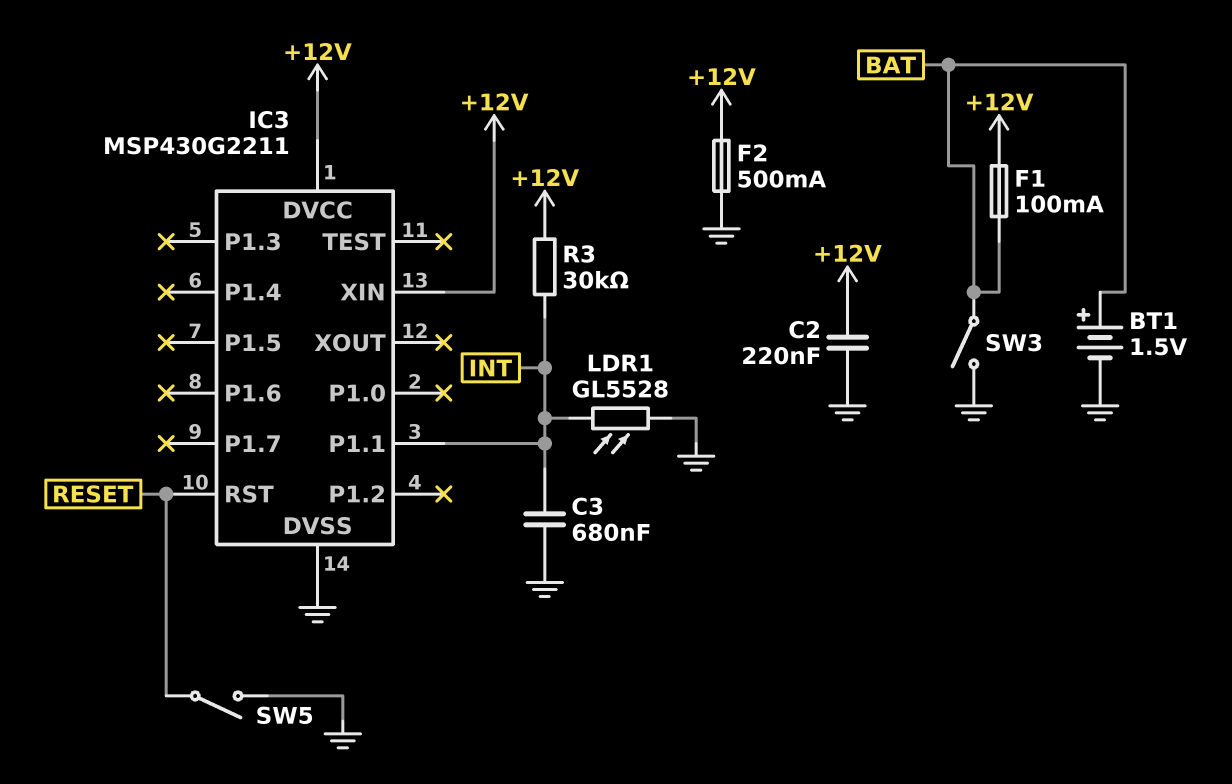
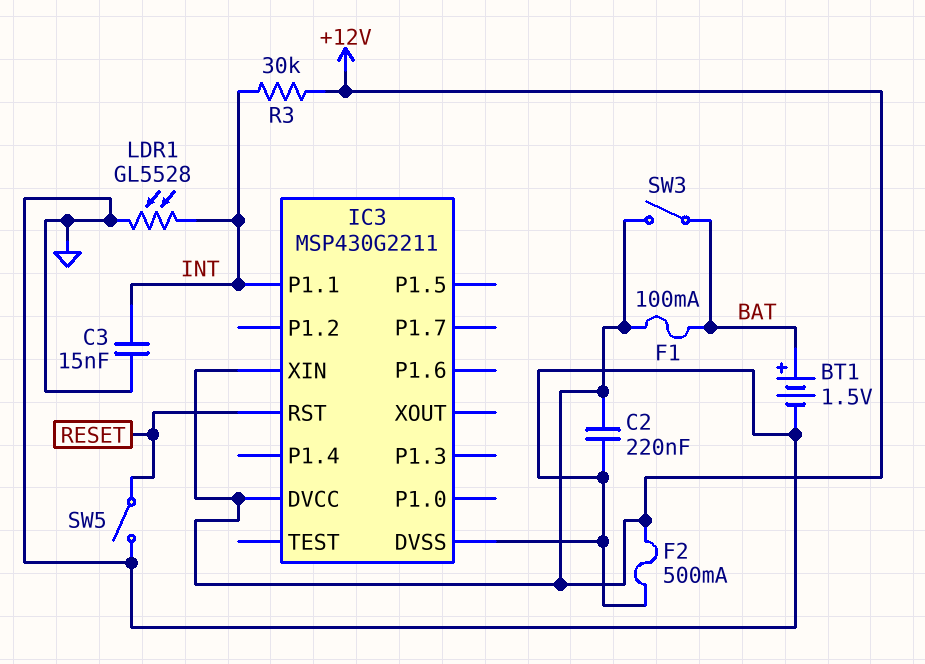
C3: 680nF (GND, INT) -> 15nF (GND, INT)
SW3: switch (BAT, GND) -> switch (+12V, BAT)

